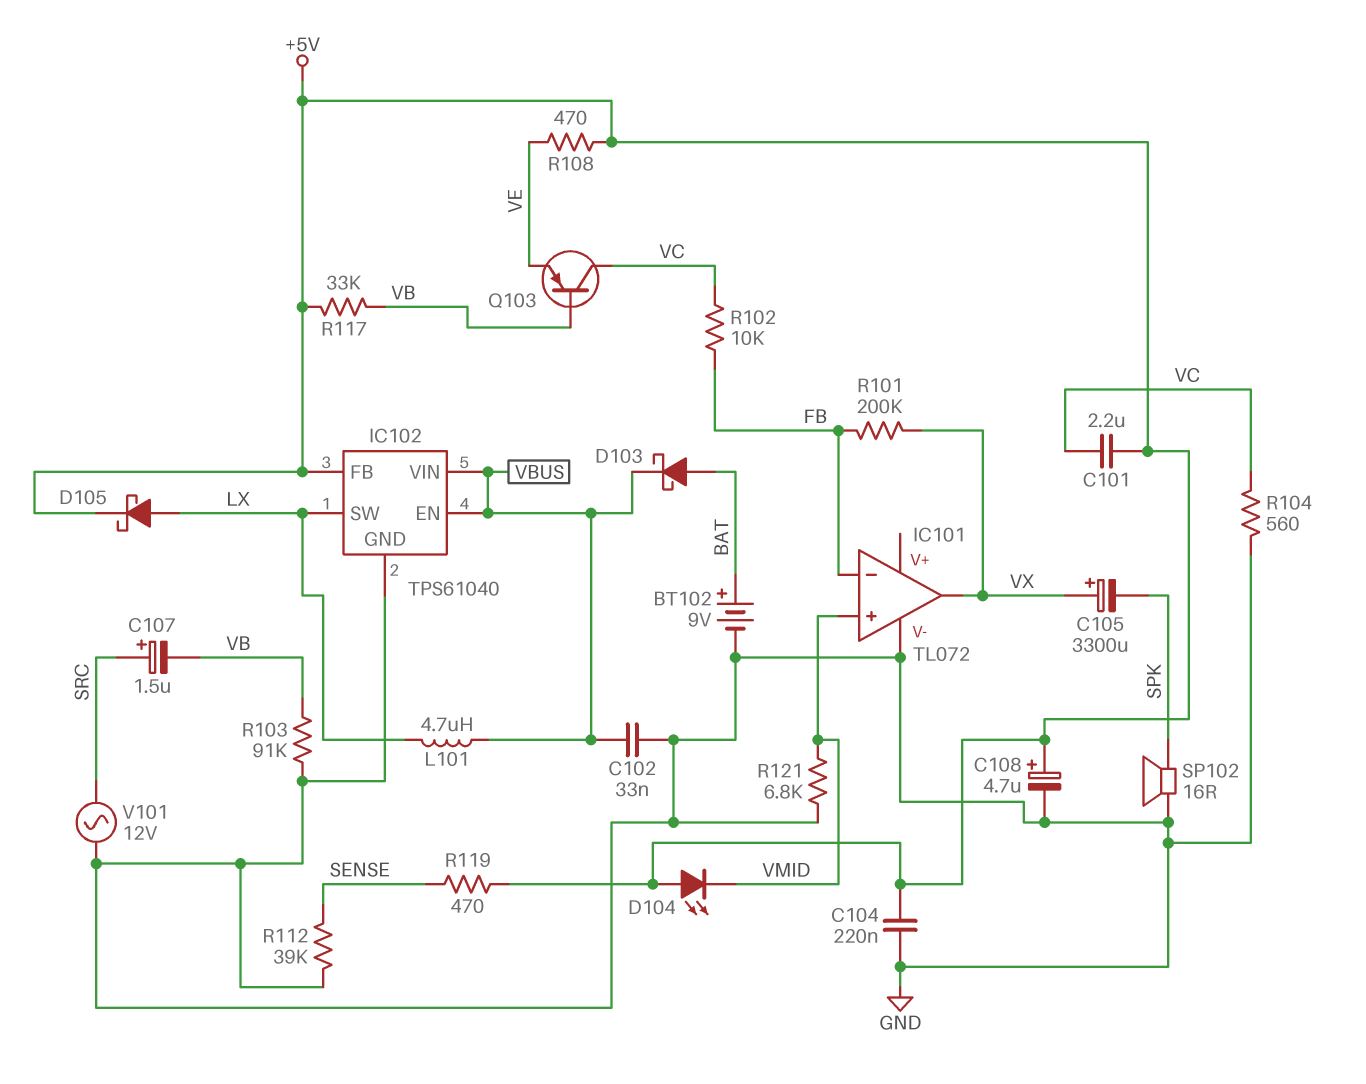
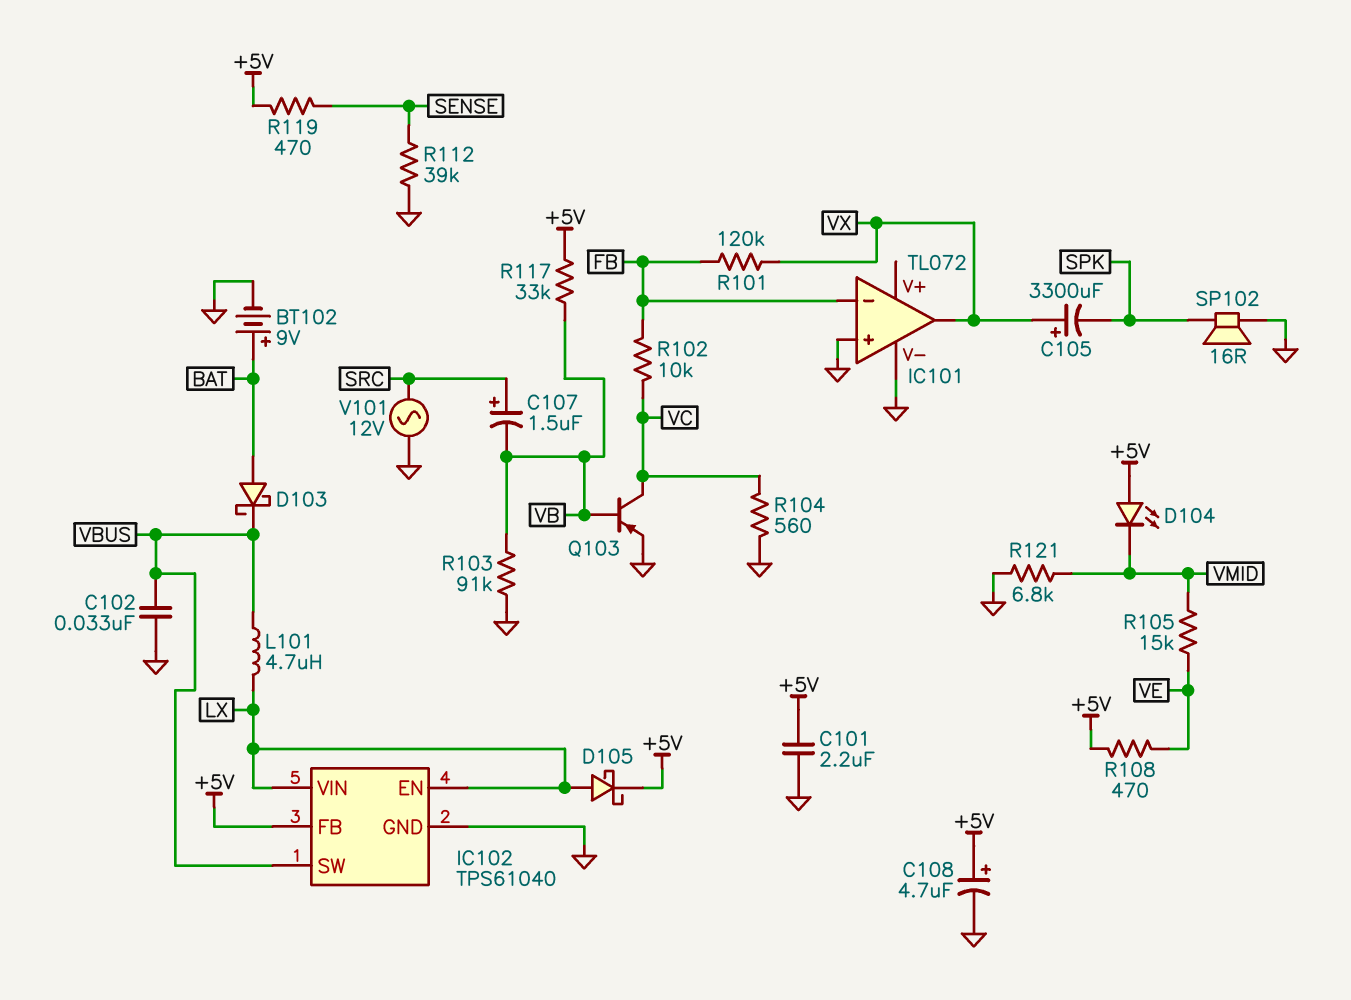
C101: 2.2uF (+5V, VC) -> 2.2uF (+5V, GND)
C104: 220nF (+5V, GND) -> none
IC101 pin in+: VMID -> GND
IC102 pin EN: VBUS -> LX
IC102 pin SW: LX -> VBUS
IC102 pin VIN: VBUS -> LX
Q103: PNP (B VB, C VC, E VE) -> PNP (B VB, C VC, E GND)
R101: 200k (FB, VX) -> 120k (FB, VX)
R105: none -> 15k (VE, VMID)

